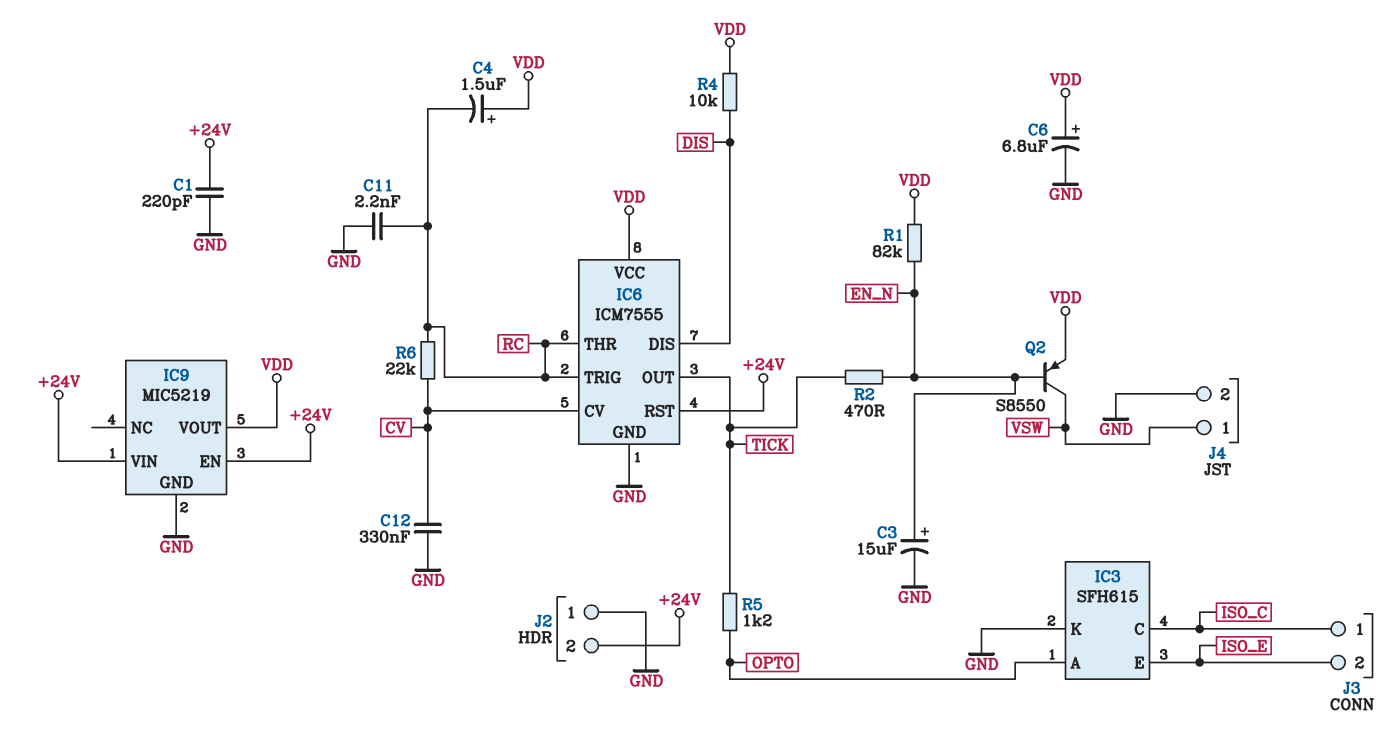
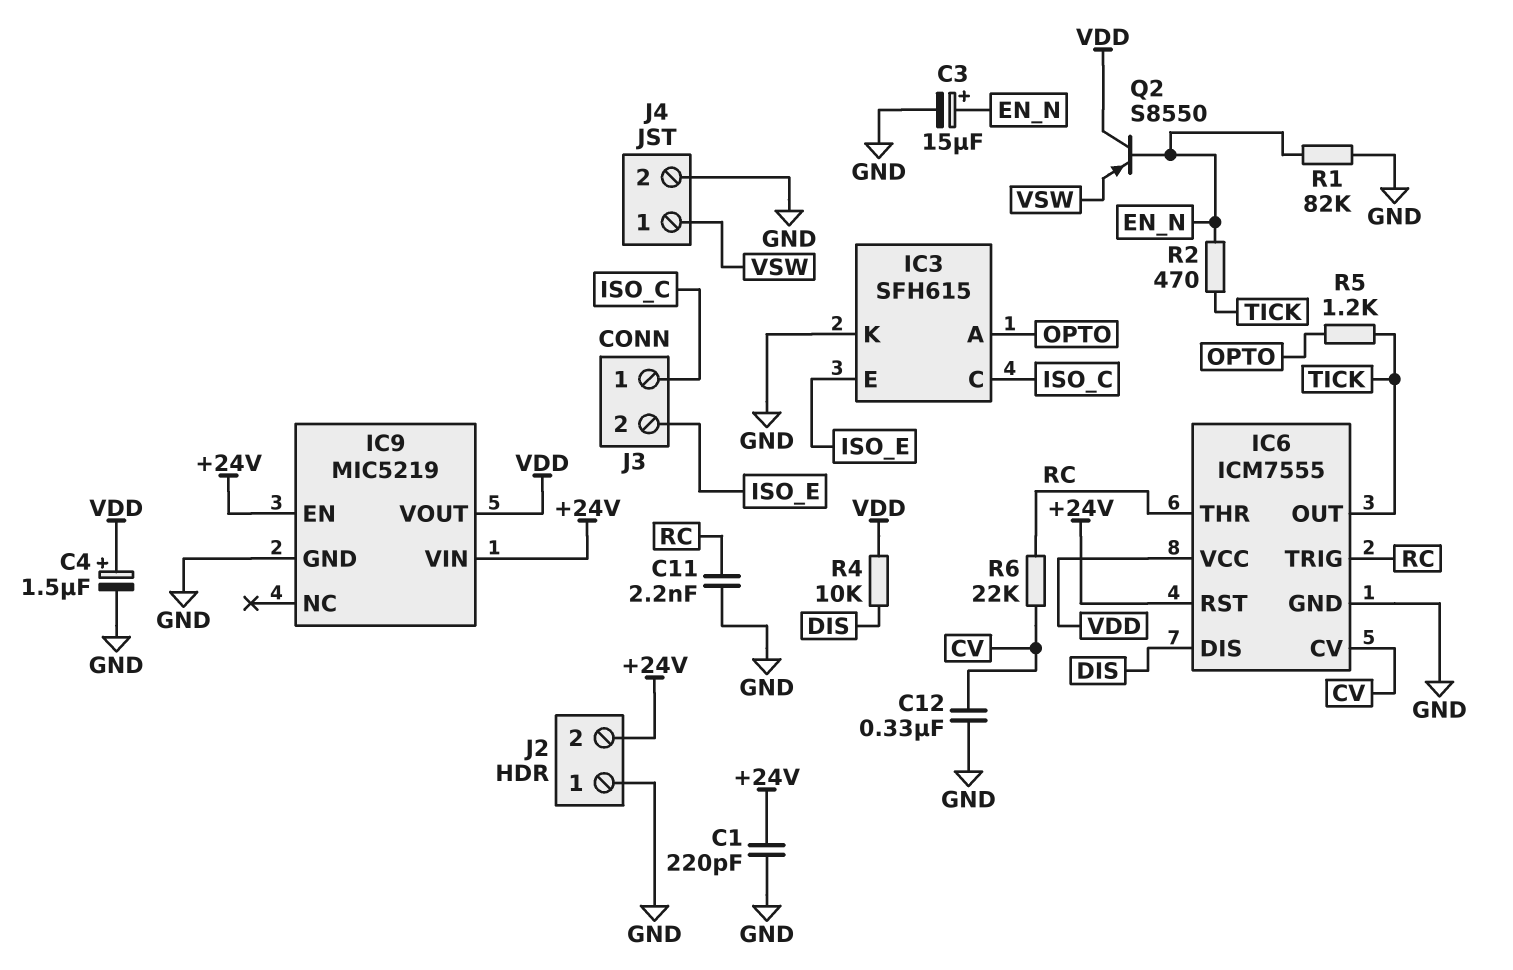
C4: 1.5uF (plus VDD, minus RC) -> 1.5uF (plus VDD, minus GND)
C6: 6.8uF (plus VDD, minus GND) -> none
Q2: PNP S8550 (B EN_N, C VSW, E VDD) -> PNP S8550 (B EN_N, C VDD, E VSW)
R1: 82k (EN_N, VDD) -> 82k (EN_N, GND)

